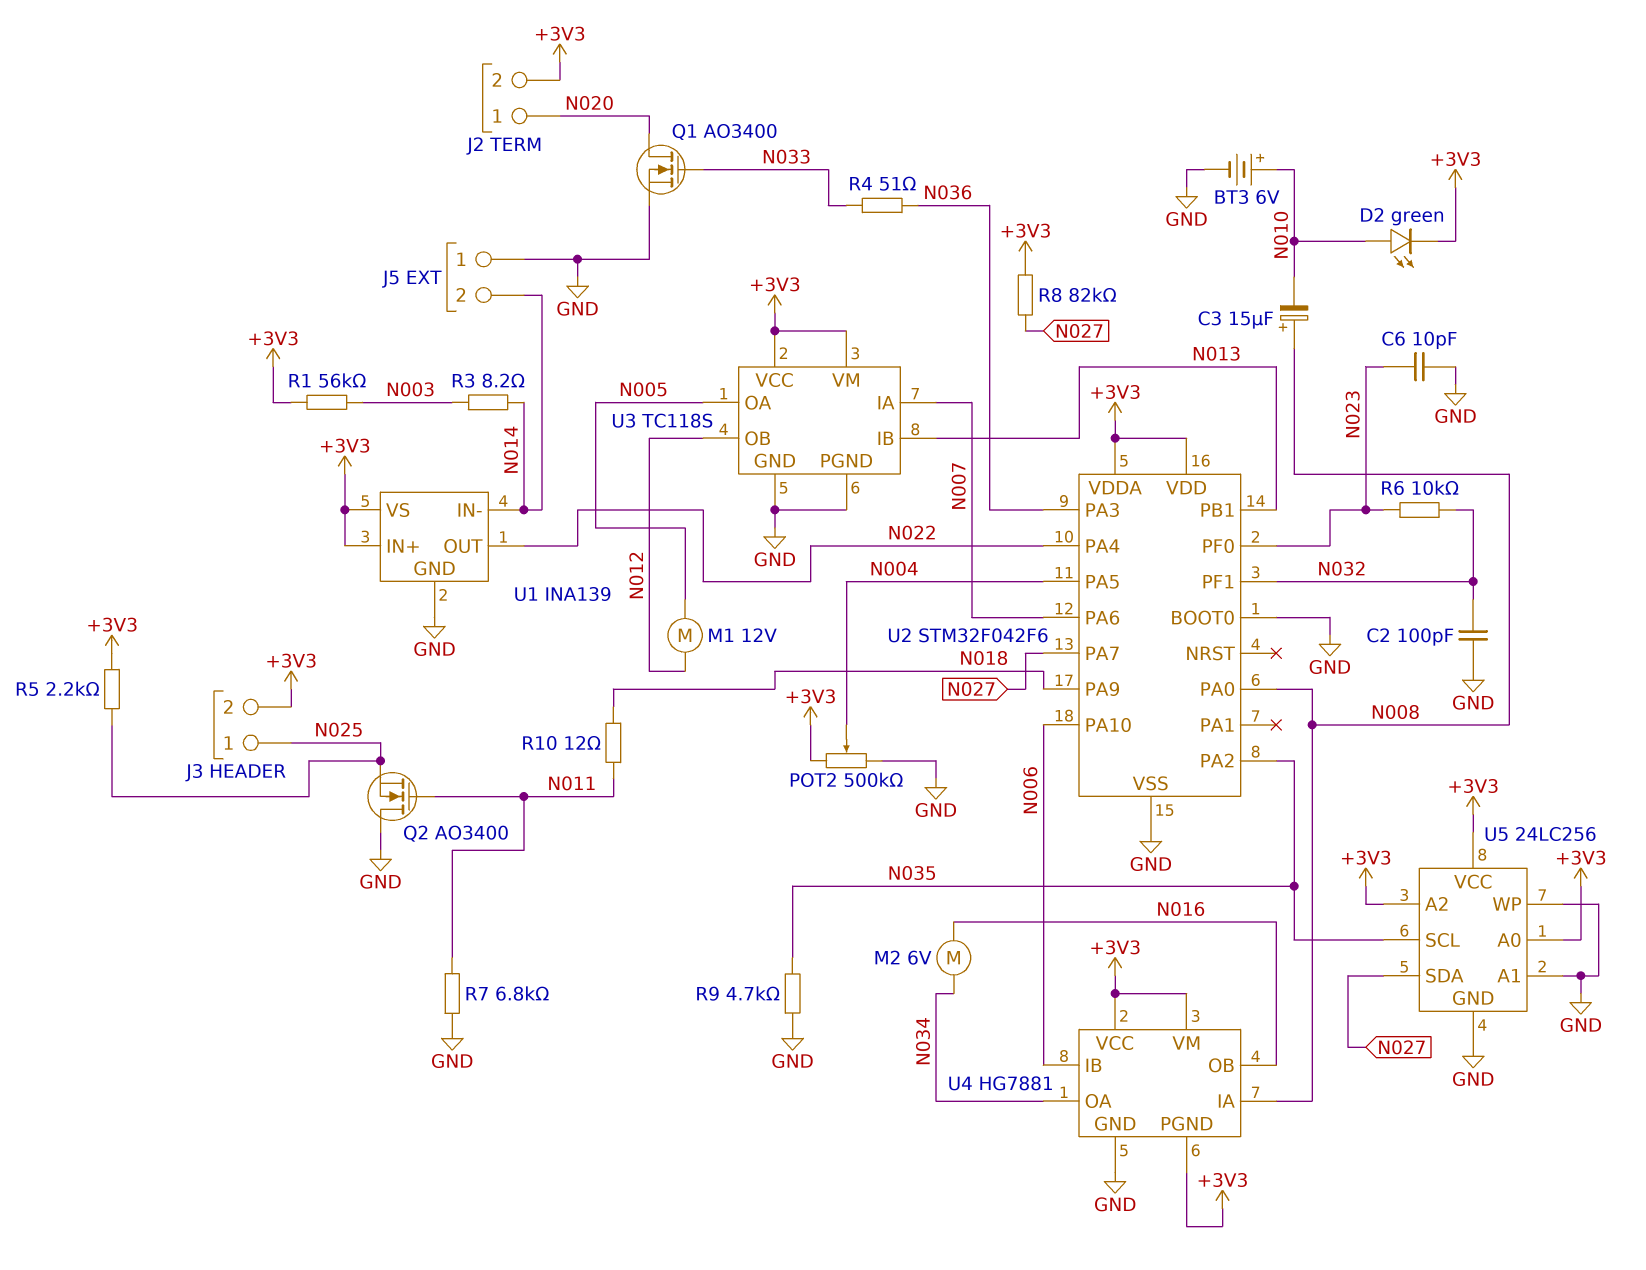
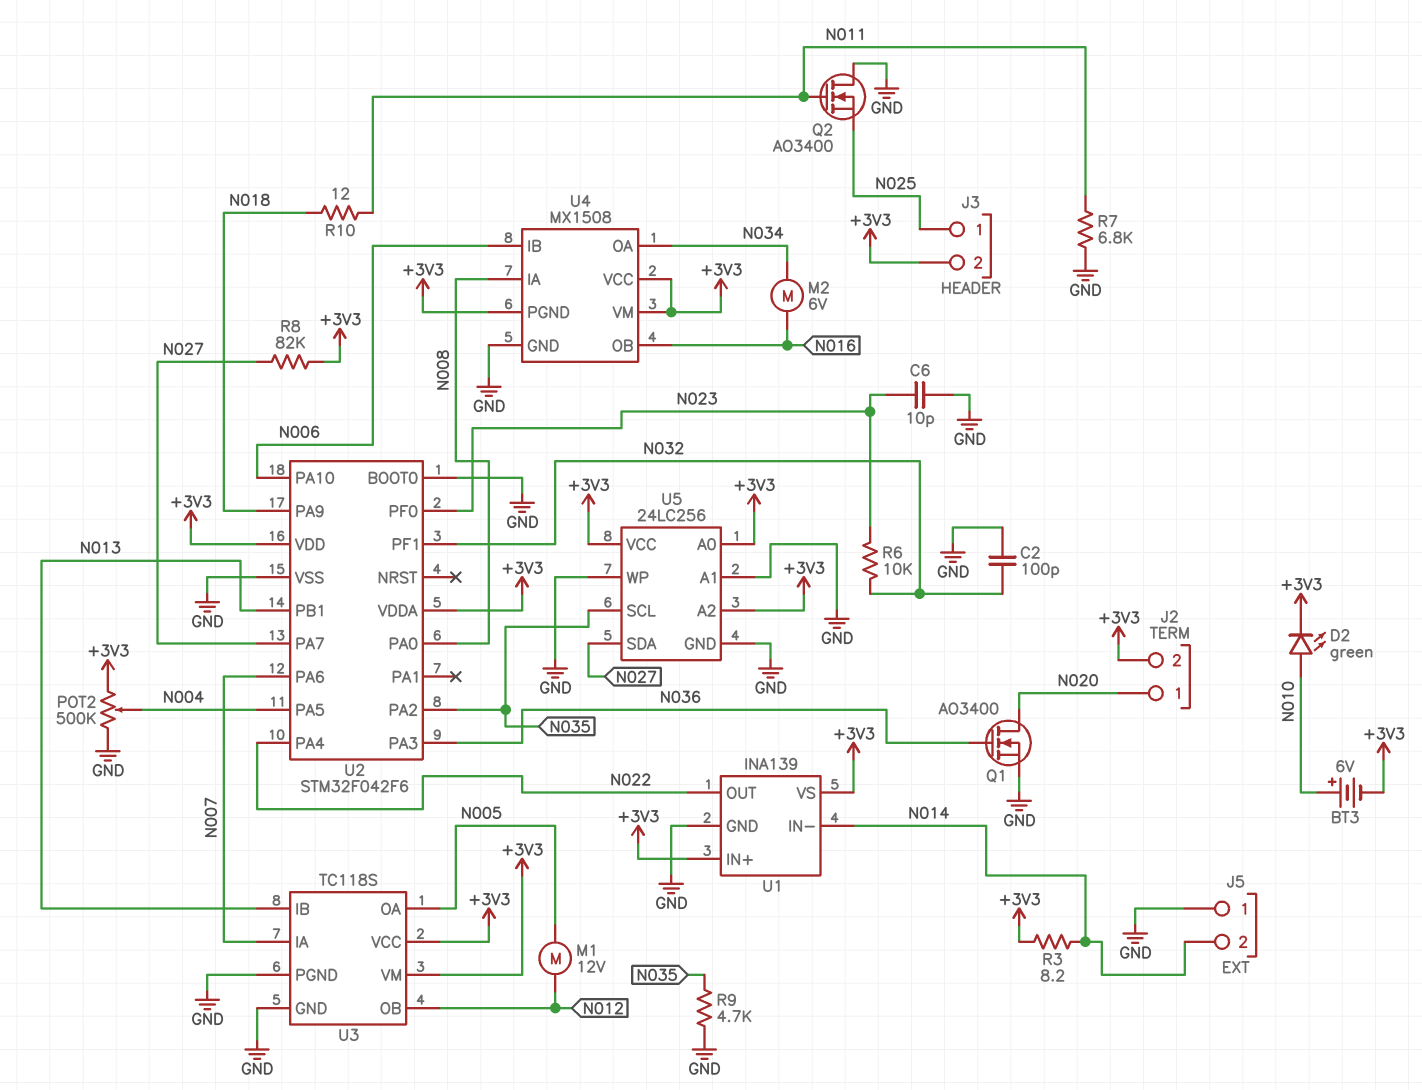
BT3: 6V (plus N010, minus GND) -> 6V (plus N010, minus +3V3)
C3: 15uF (plus N008, minus N010) -> none
Q1: NMOS AO3400 (G N033, D N020, S GND) -> NMOS AO3400 (G N036, D N020, S GND)
R1: 56k (+3V3, N003) -> none
R3: 8.2 (N003, N014) -> 8.2 (+3V3, N014)
R4: 51 (N033, N036) -> none
R5: 2.2k (+3V3, N025) -> none
U4: HG7881 -> MX1508

